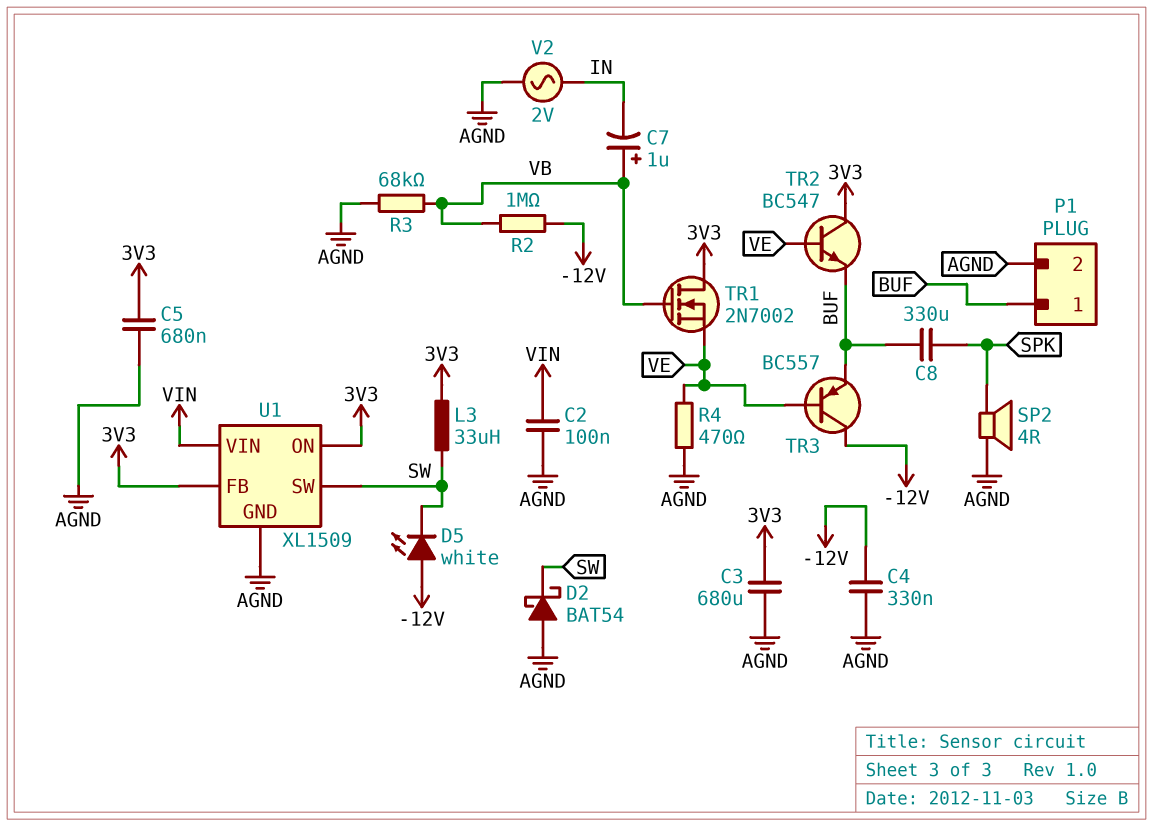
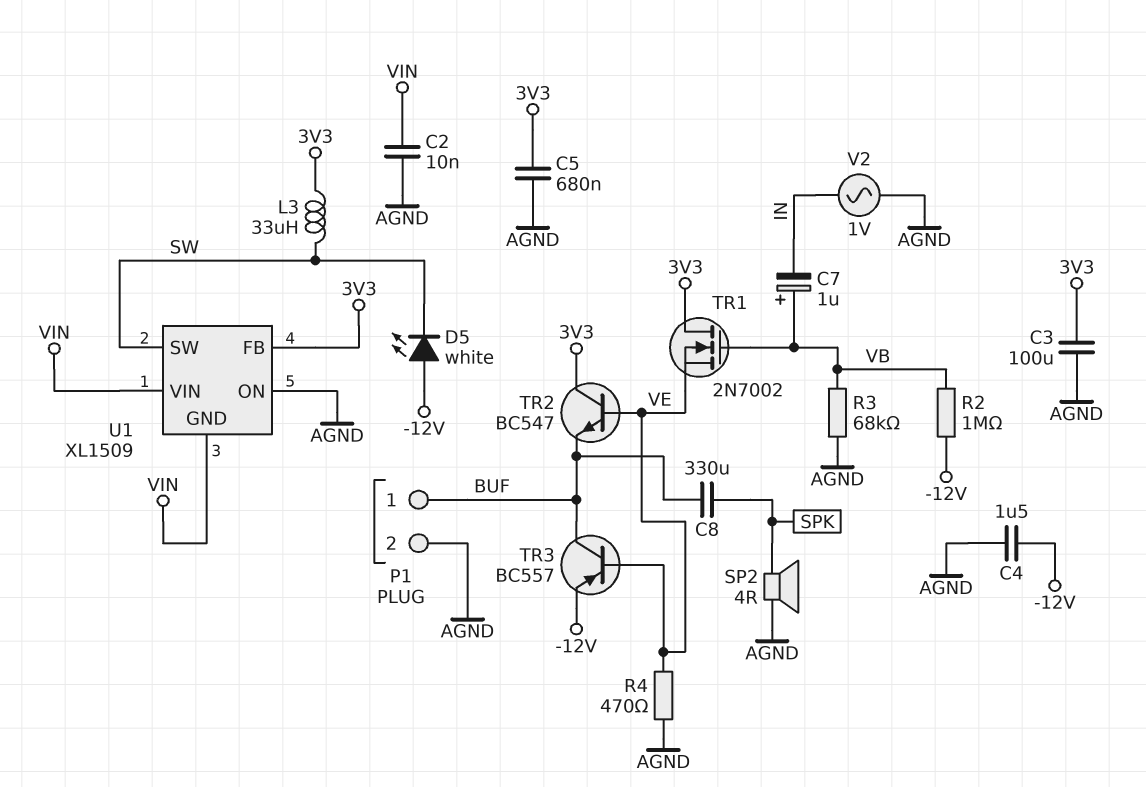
C2: 100nF (AGND, VIN) -> 10nF (AGND, VIN)
C3: 680uF (3V3, AGND) -> 100uF (3V3, AGND)
C4: 330nF (-12V, AGND) -> 1.5uF (-12V, AGND)
D2: schottky BAT54 (A AGND, K SW) -> none
TR3: PNP BC557 (B VE, C -12V, E BUF) -> PNP BC557 (B VE, C BUF, E -12V)
U1 pin GND: AGND -> VIN
U1 pin ON: 3V3 -> AGND
V2: AC 2V (AGND, IN) -> AC 1V (AGND, IN)

